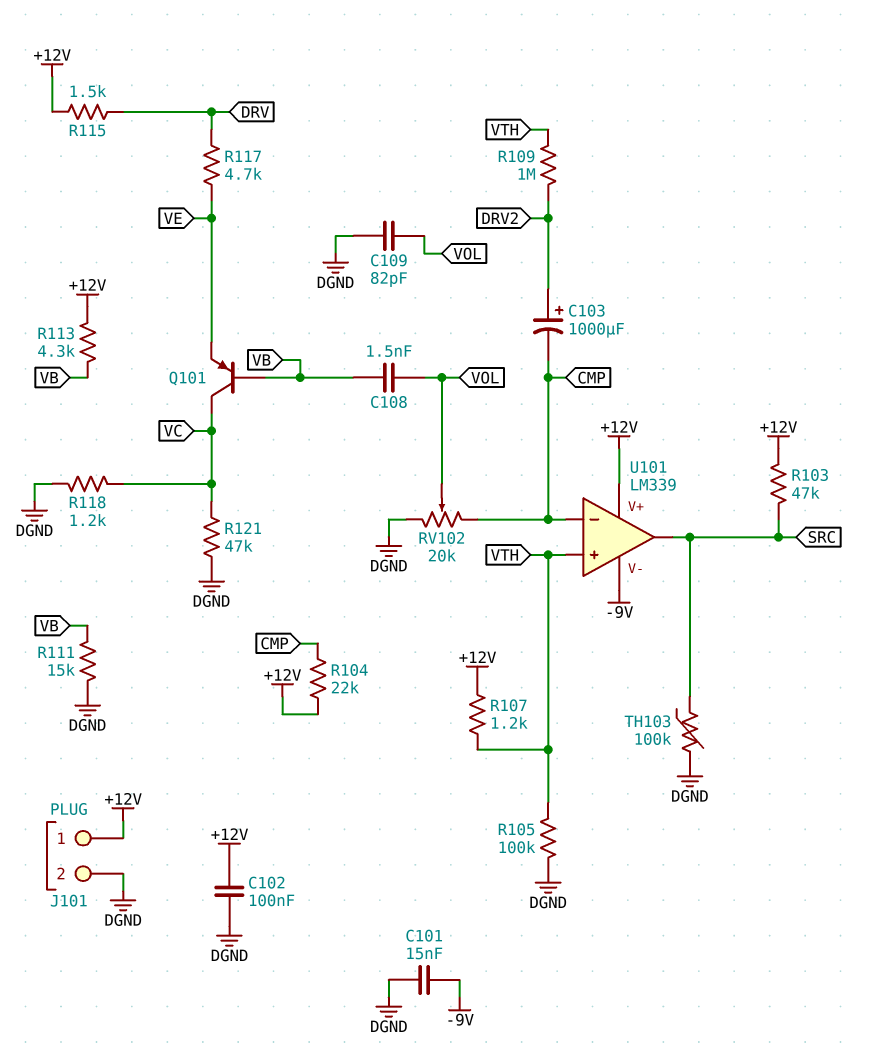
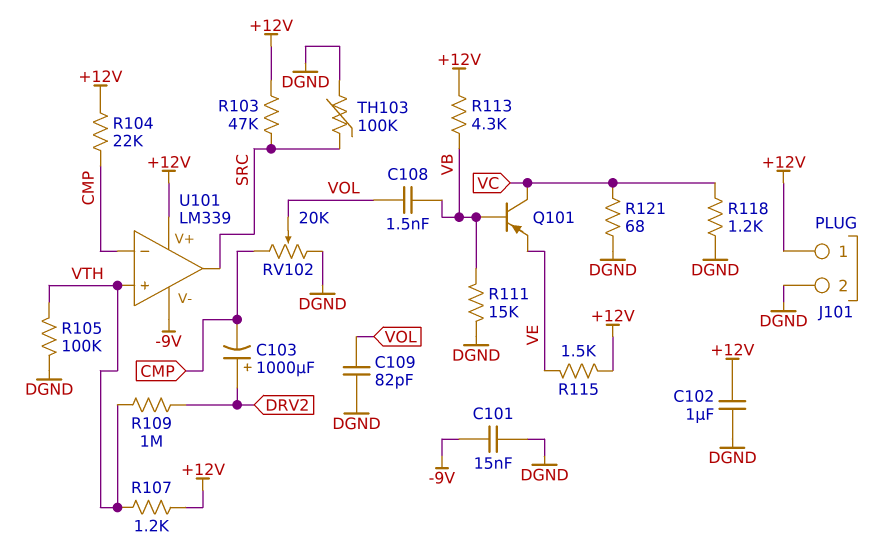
C102: 100nF (+12V, DGND) -> 1uF (+12V, DGND)
R115: 1.5k (+12V, DRV) -> 1.5k (+12V, VE)
R117: 4.7k (DRV, VE) -> none
R121: 47k (DGND, VC) -> 68 (DGND, VC)

